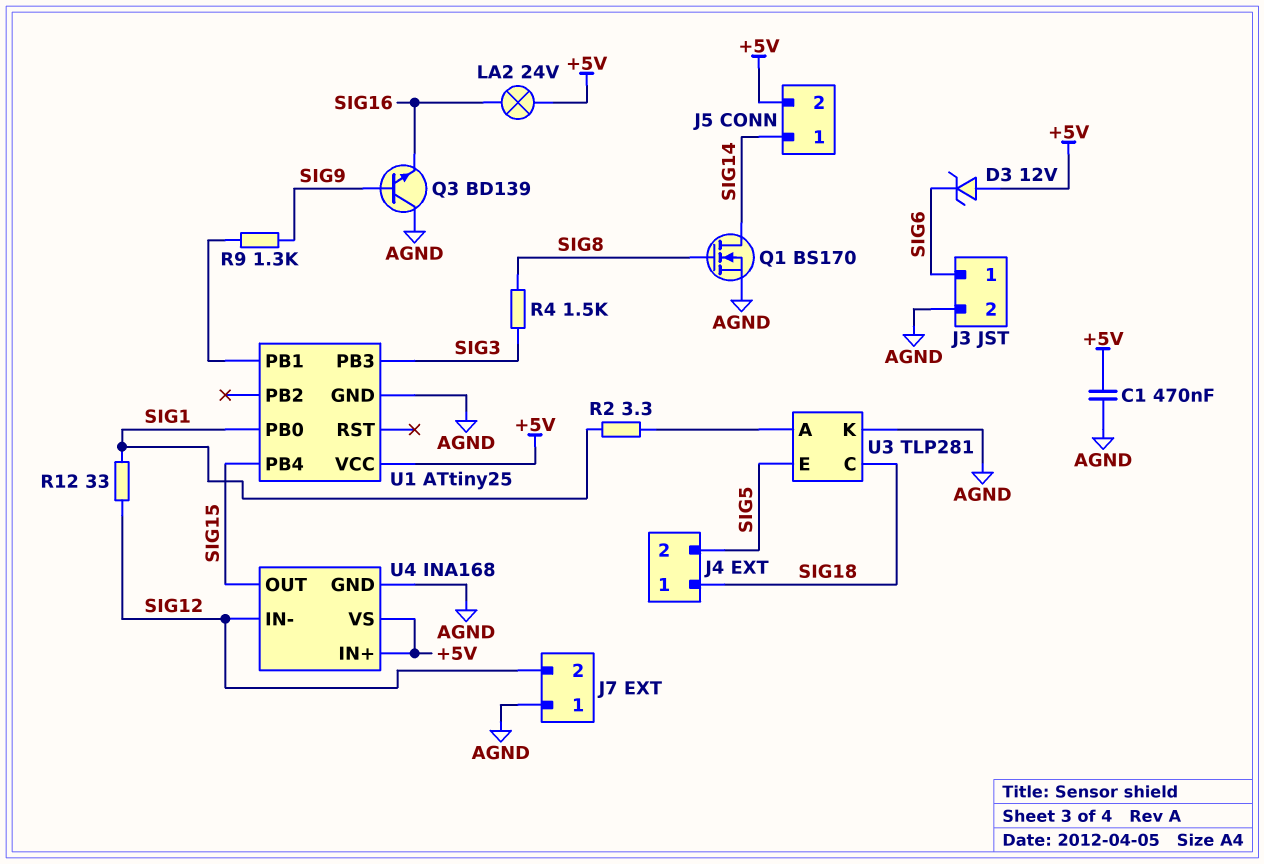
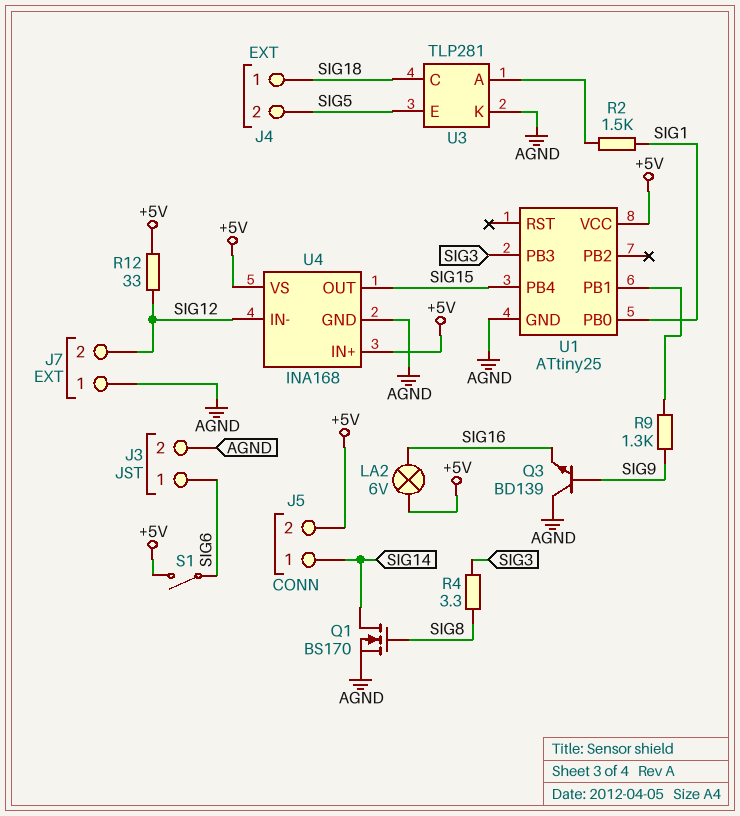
C1: 470nF (+5V, AGND) -> none
D3: zener 12V (A +5V, K SIG6) -> none
LA2: lamp 24V (+5V, SIG16) -> lamp 6V (+5V, SIG16)
R2: 3.3 (SIG1, U3/A) -> 1.5k (SIG1, U3/A)
R4: 1.5k (SIG3, SIG8) -> 3.3 (SIG3, SIG8)
R12: 33 (SIG1, SIG12) -> 33 (+5V, SIG12)
S1: none -> switch (+5V, SIG6)

